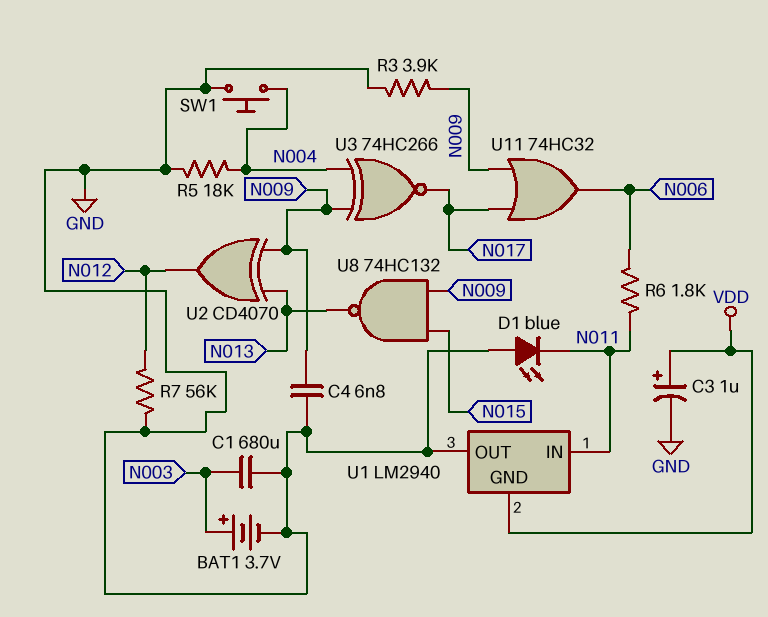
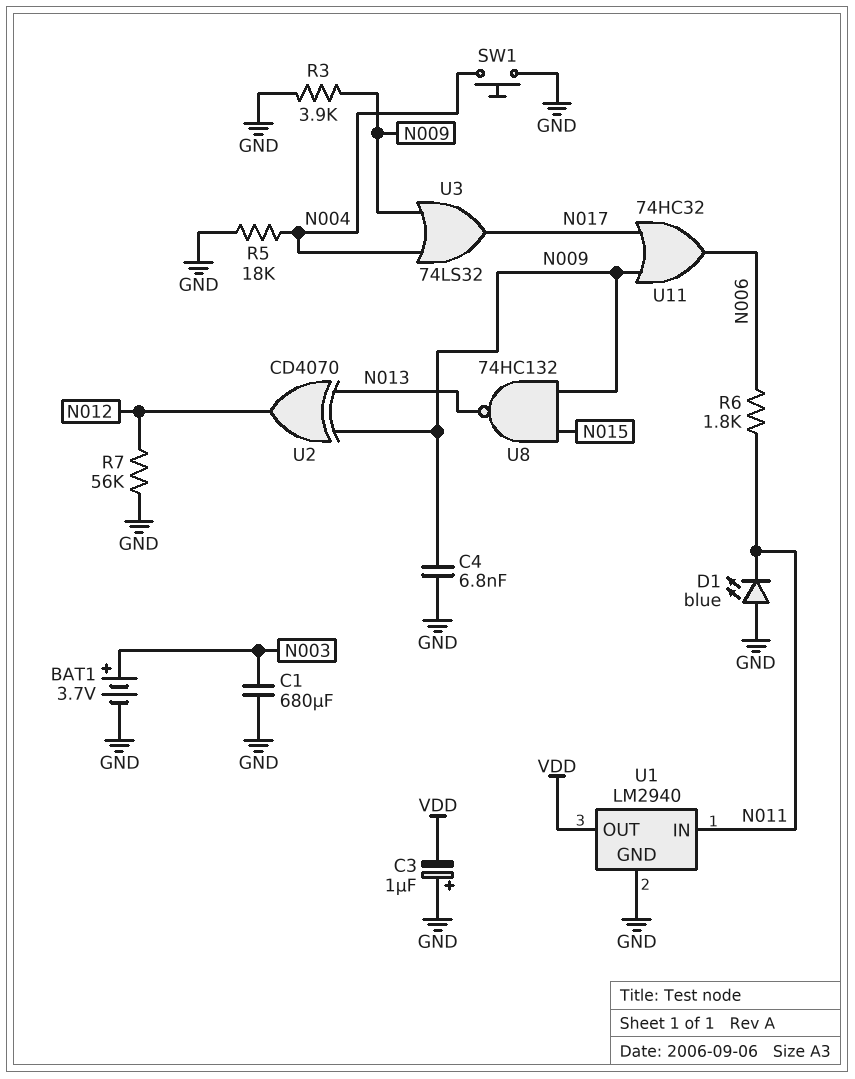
C3: 1uF (plus VDD, minus GND) -> 1uF (plus GND, minus VDD)
U1 pin GND: VDD -> GND
U1 pin OUT: GND -> VDD
U3: XNOR 74HC266 (in N004, in N009, out N017) -> OR 74LS32 (in N004, in N009, out N017)

